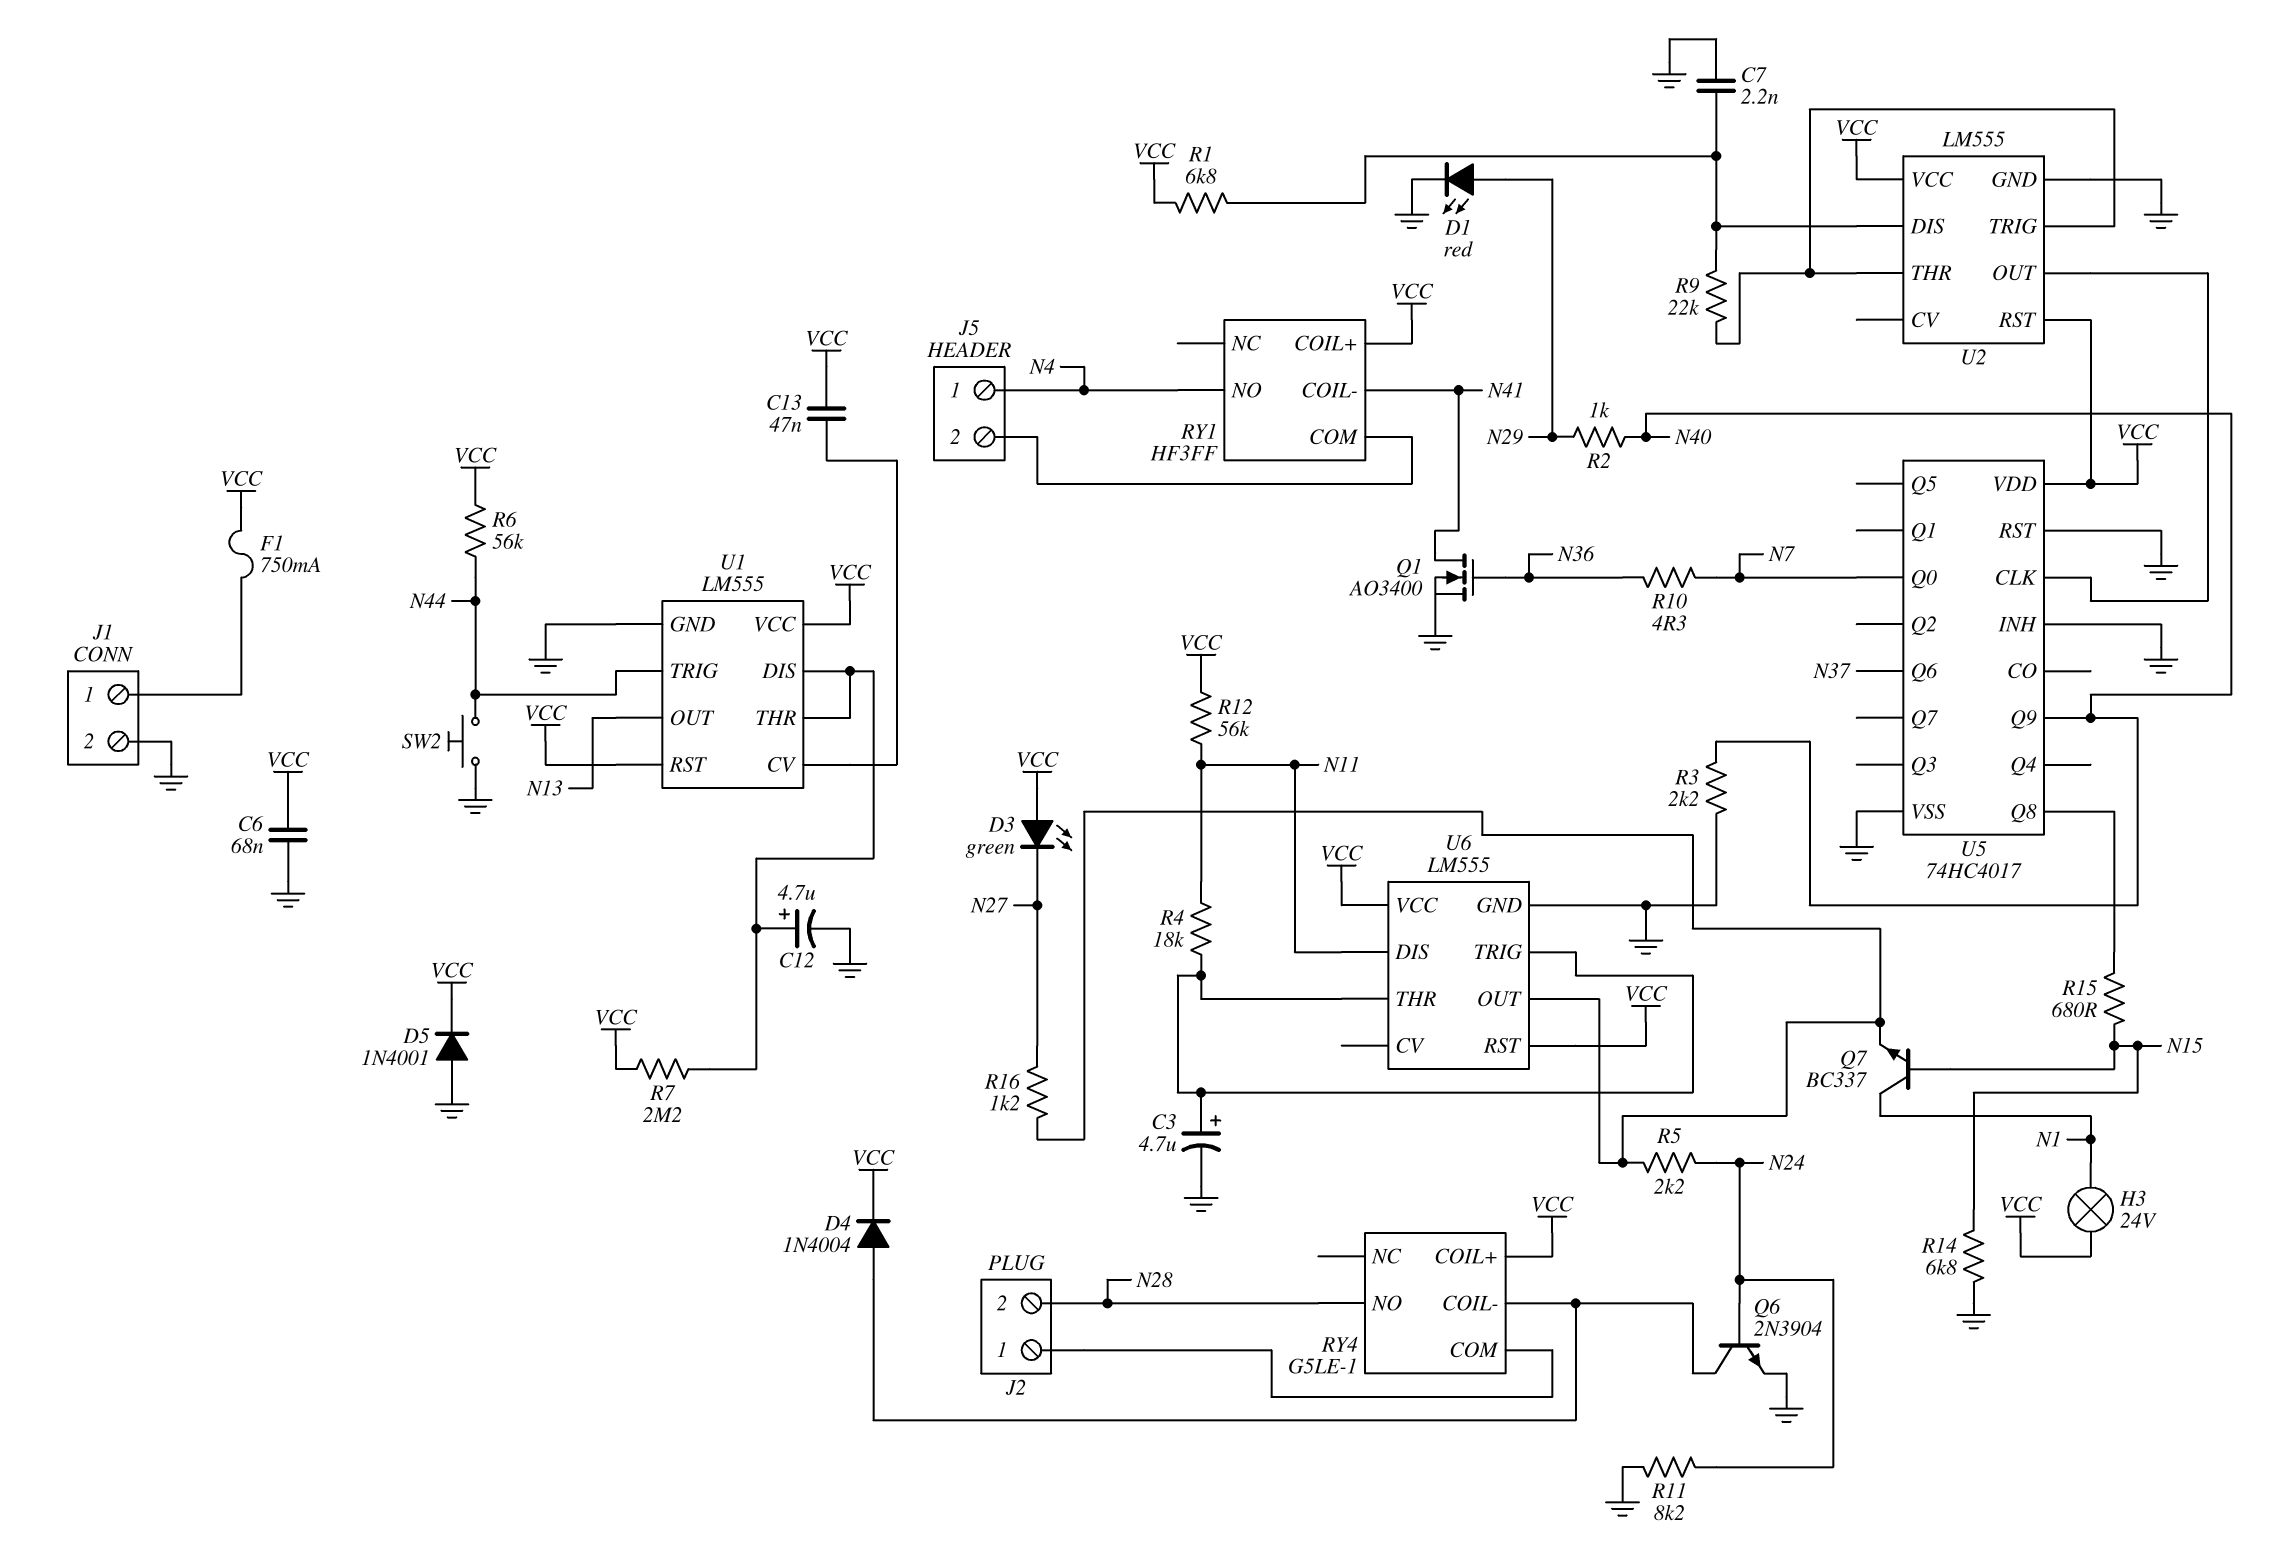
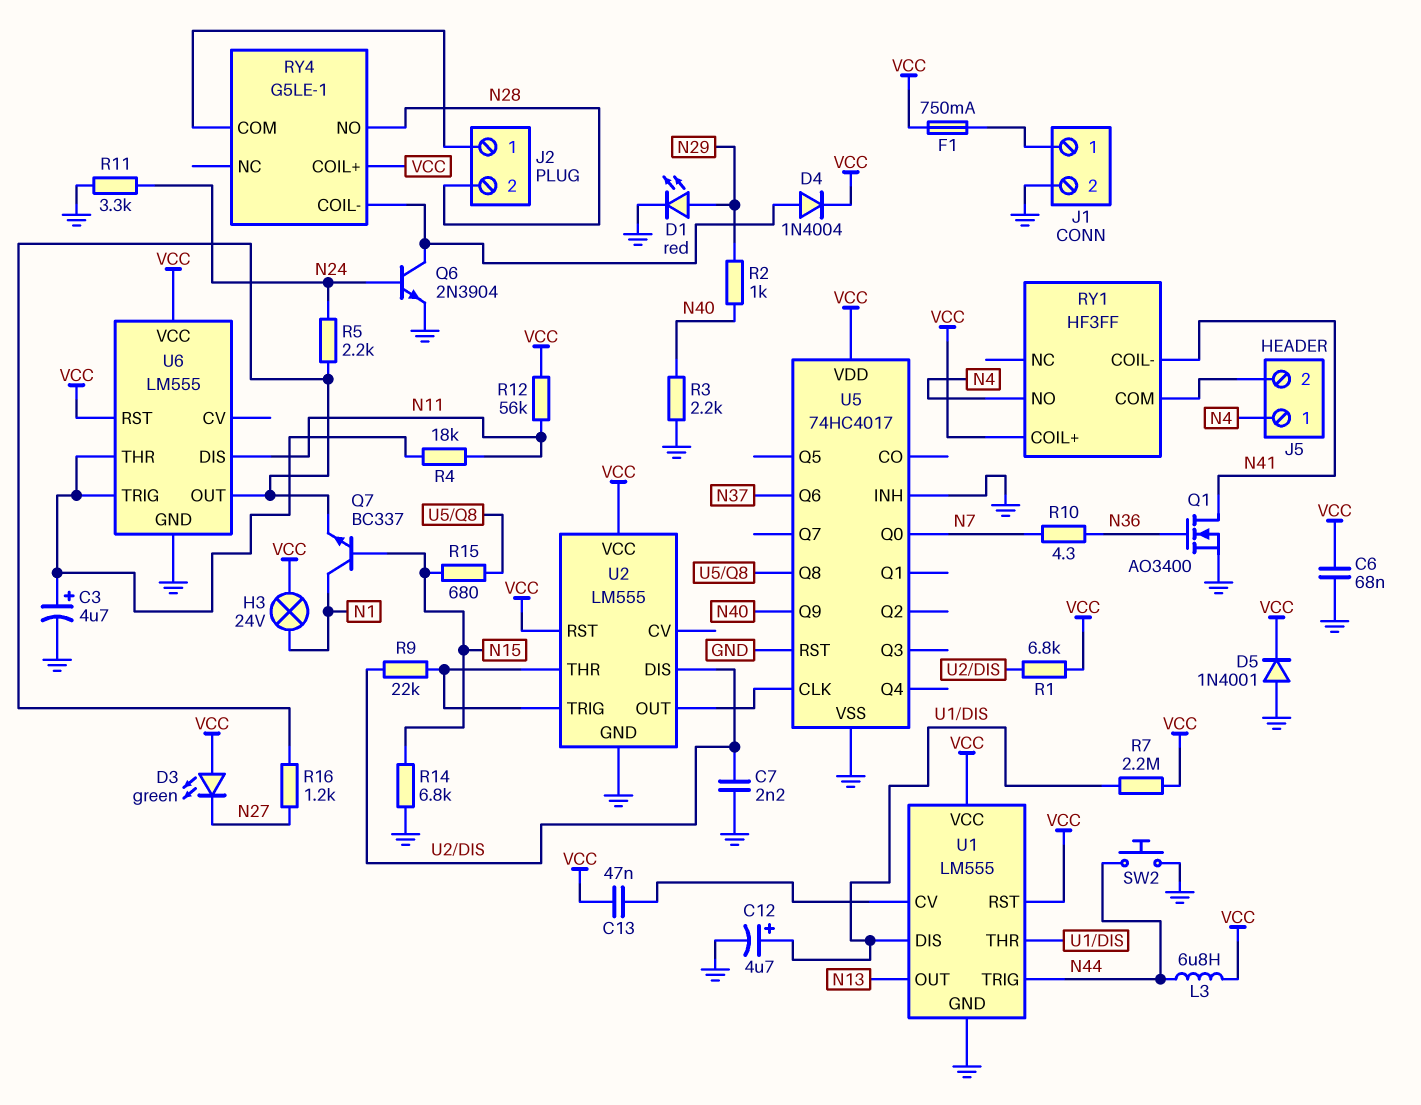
L3: none -> 6.8uH (N44, VCC)
R6: 56k (N44, VCC) -> none
R11: 8.2k (GND, N24) -> 3.3k (GND, N24)

